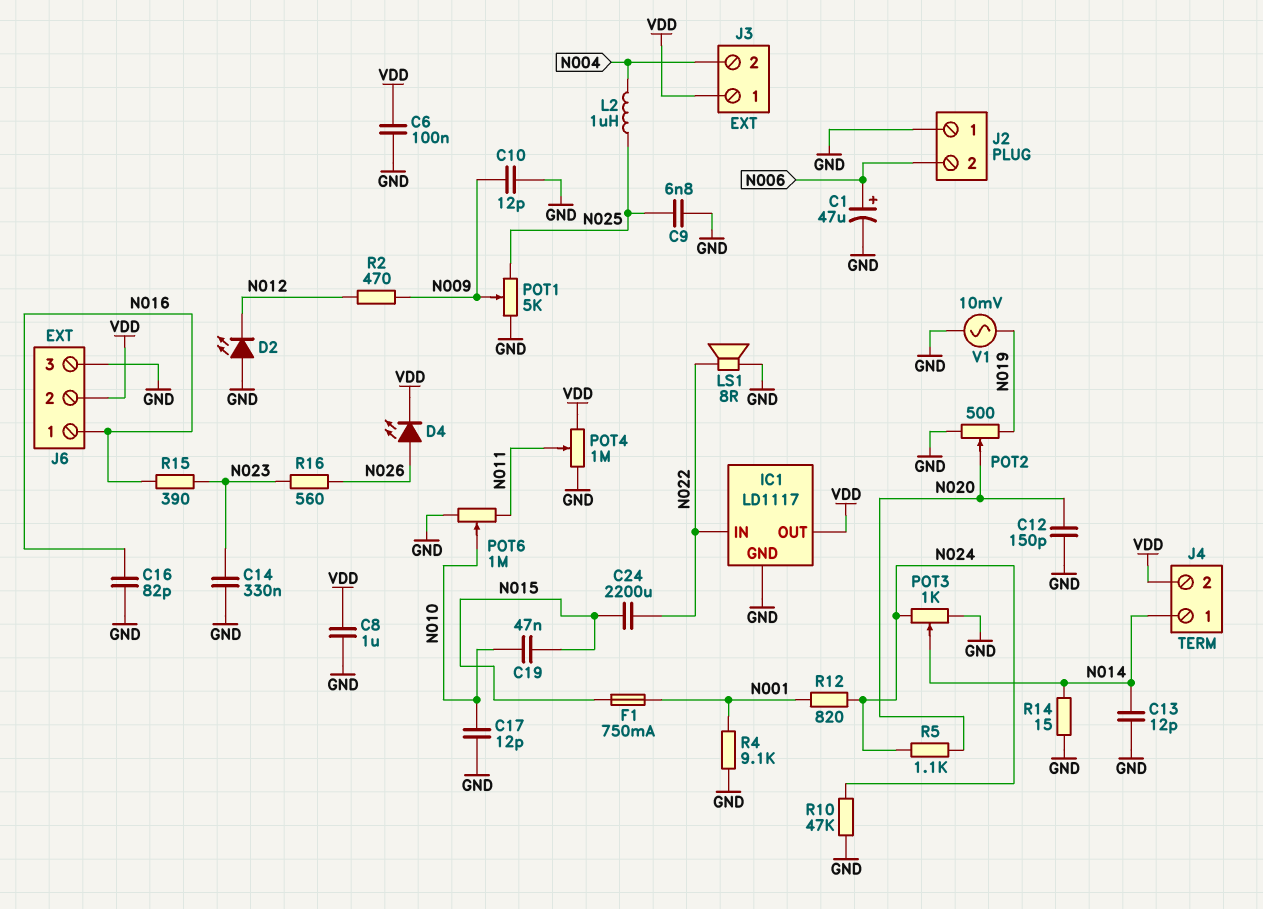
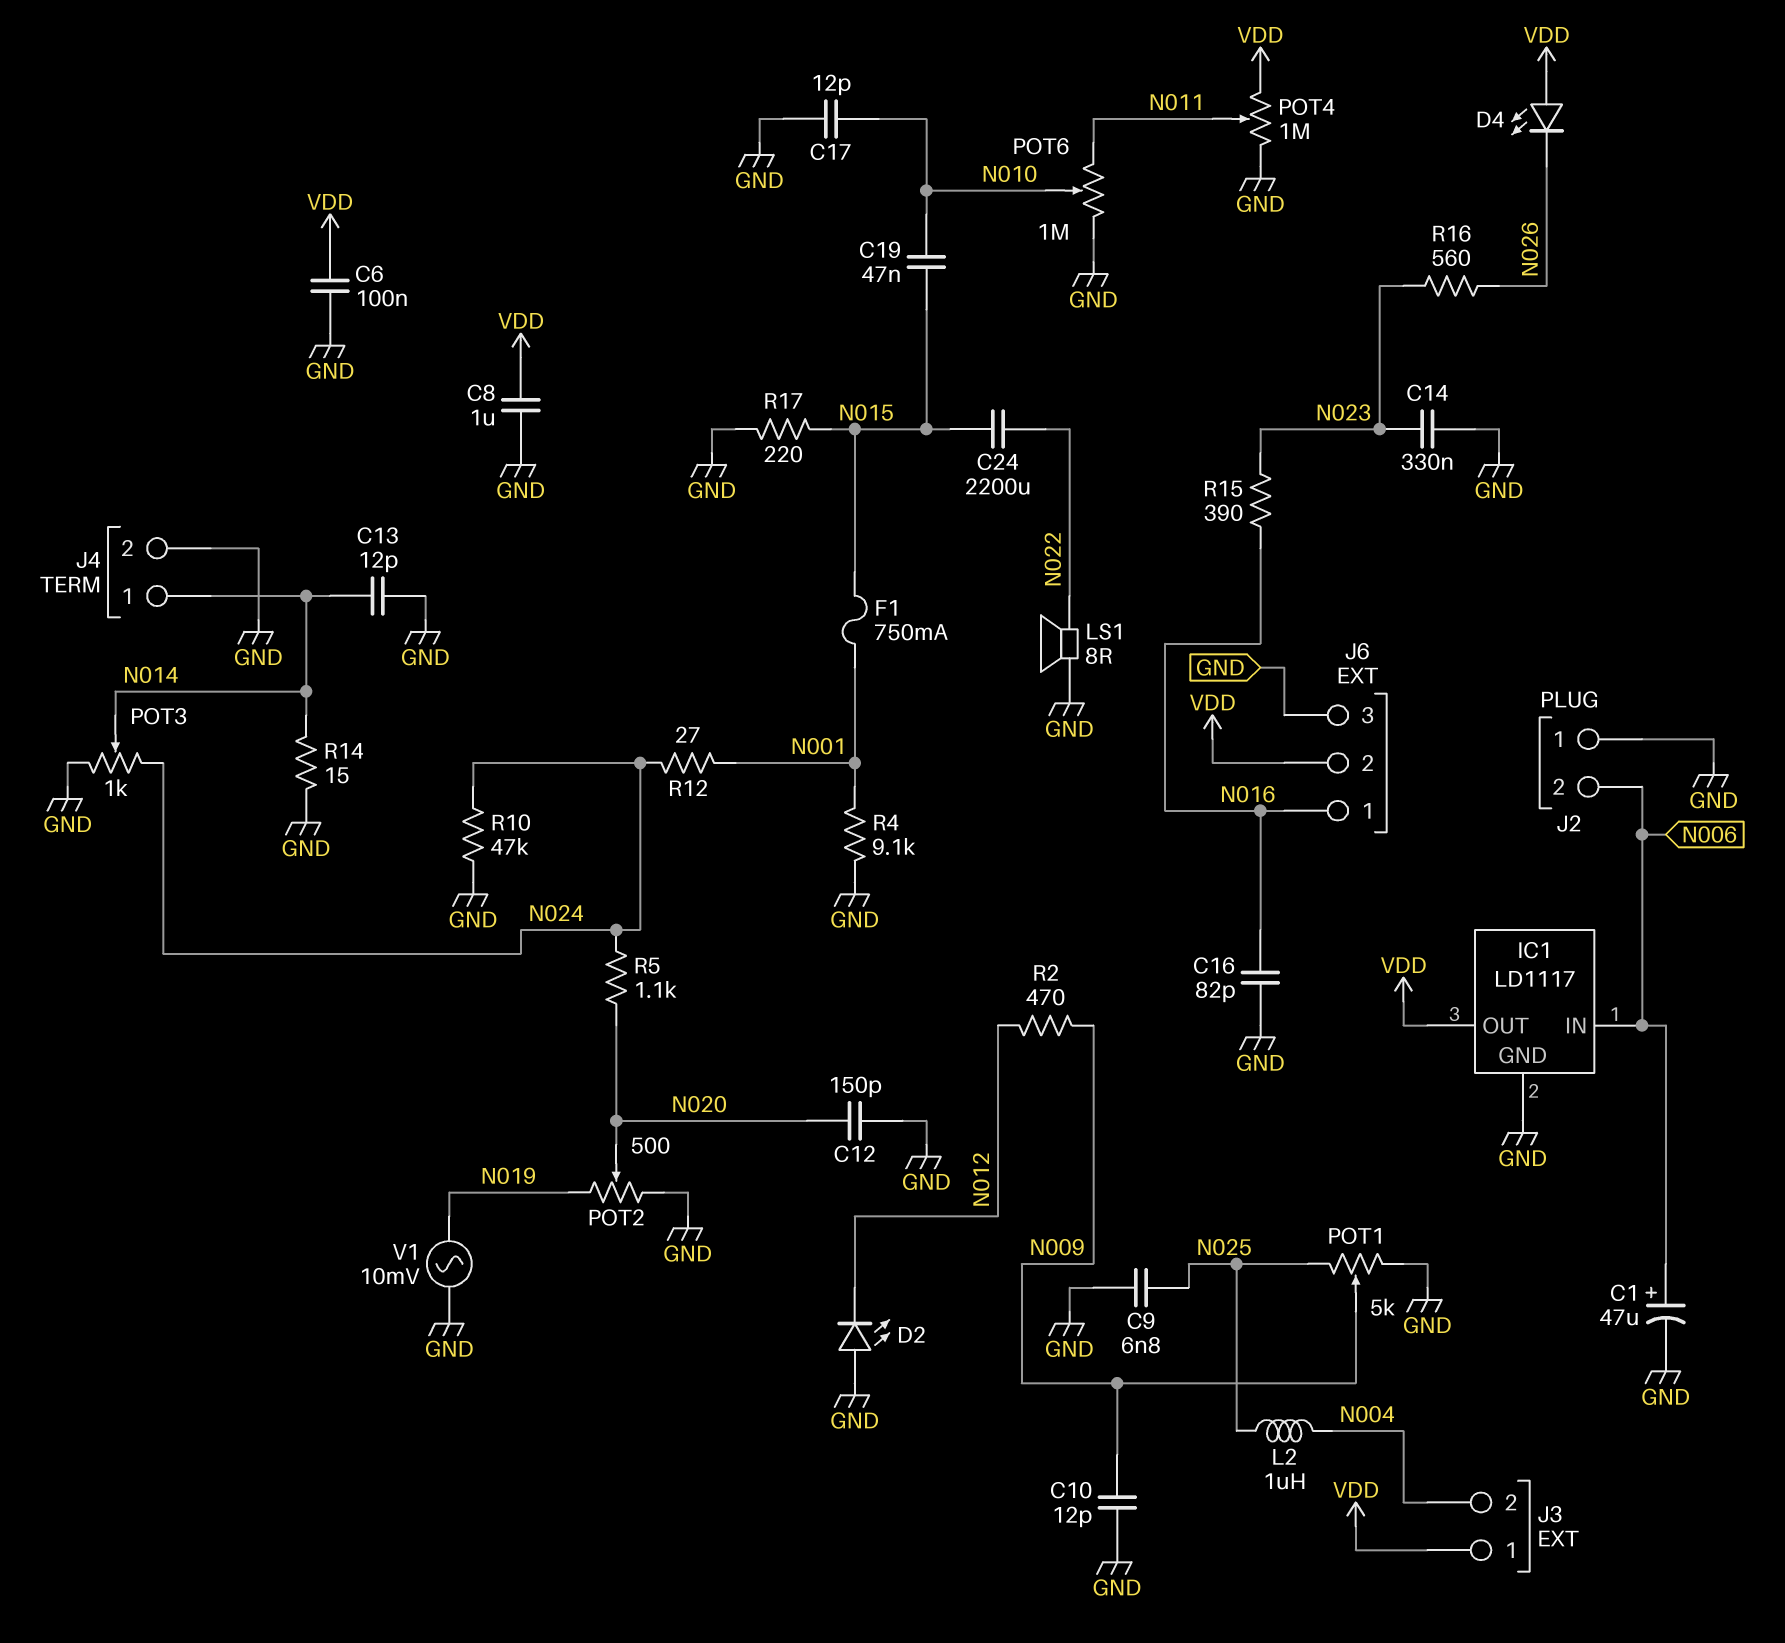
D4: LED (A N026, K VDD) -> LED (A VDD, K N026)
IC1 pin IN: N022 -> N006
J4 pin 2: VDD -> GND
R12: 820 (N001, N024) -> 27 (N001, N024)
R17: none -> 220 (GND, N015)

